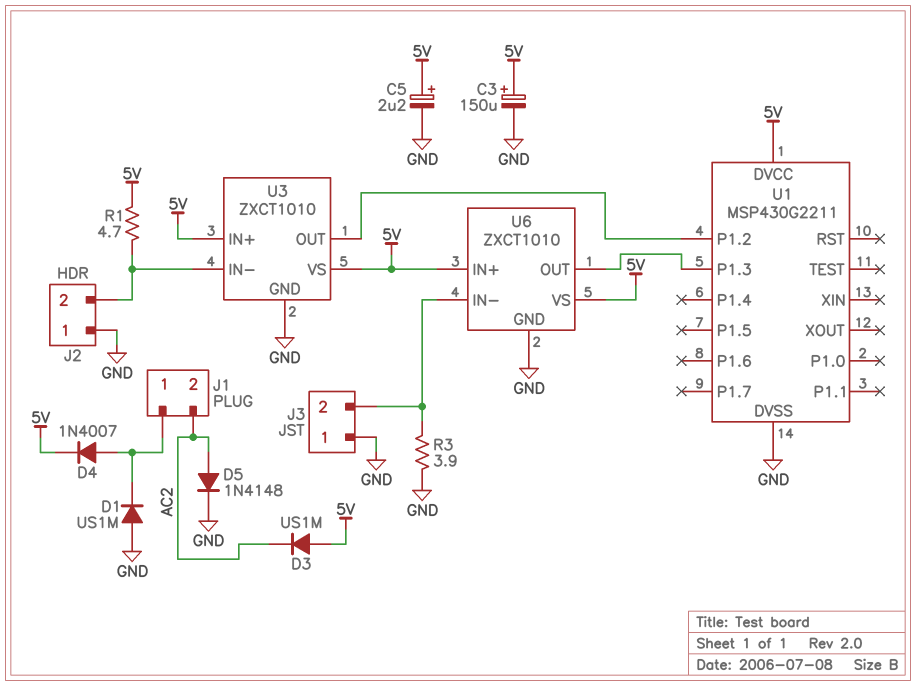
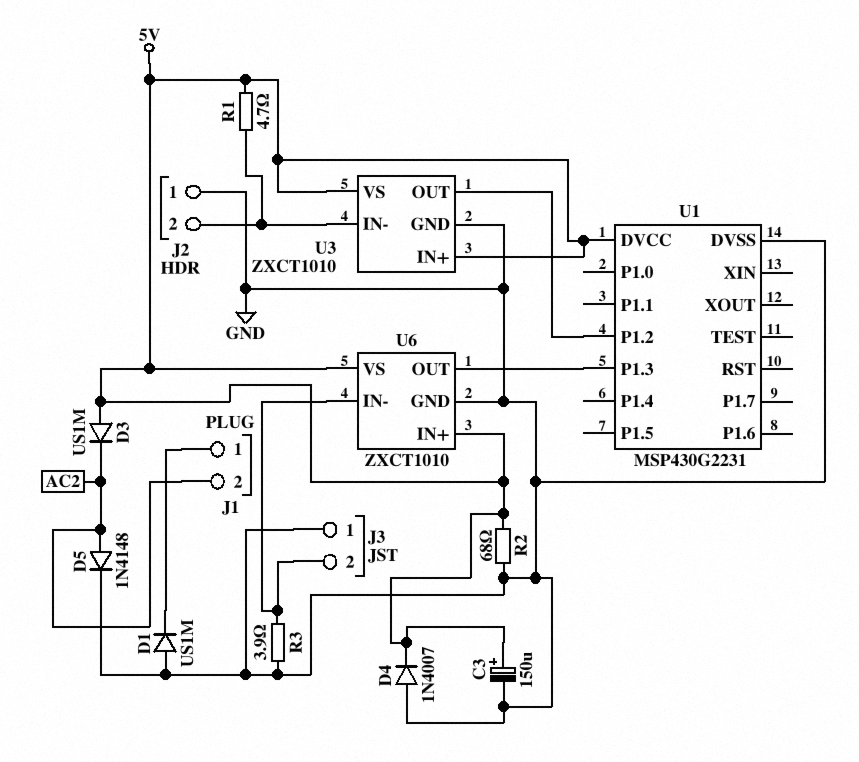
C5: 2.2uF (plus 5V, minus GND) -> none
D4: diode 1N4007 (A J1/1, K 5V) -> diode 1N4007 (A GND, K 5V)
R2: none -> 68 (5V, GND)
U1: MSP430G2211 -> MSP430G2231

